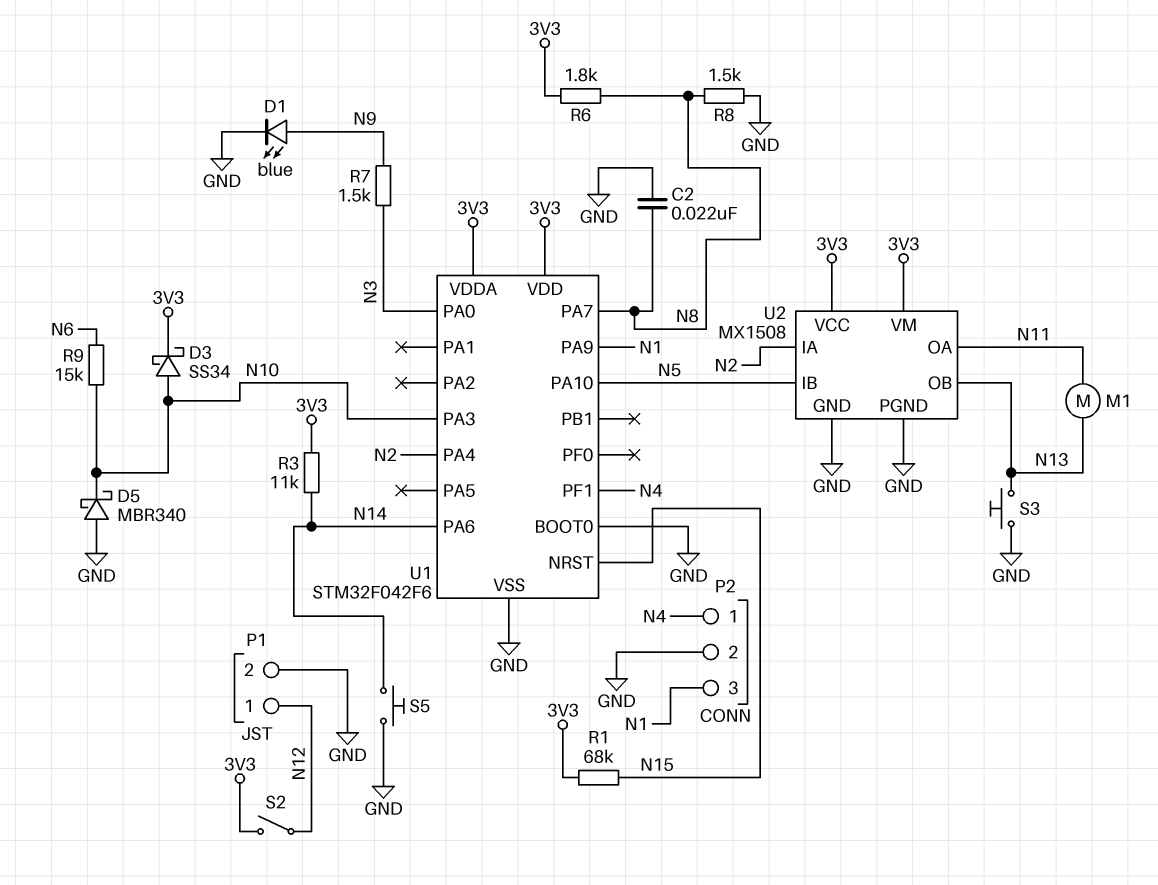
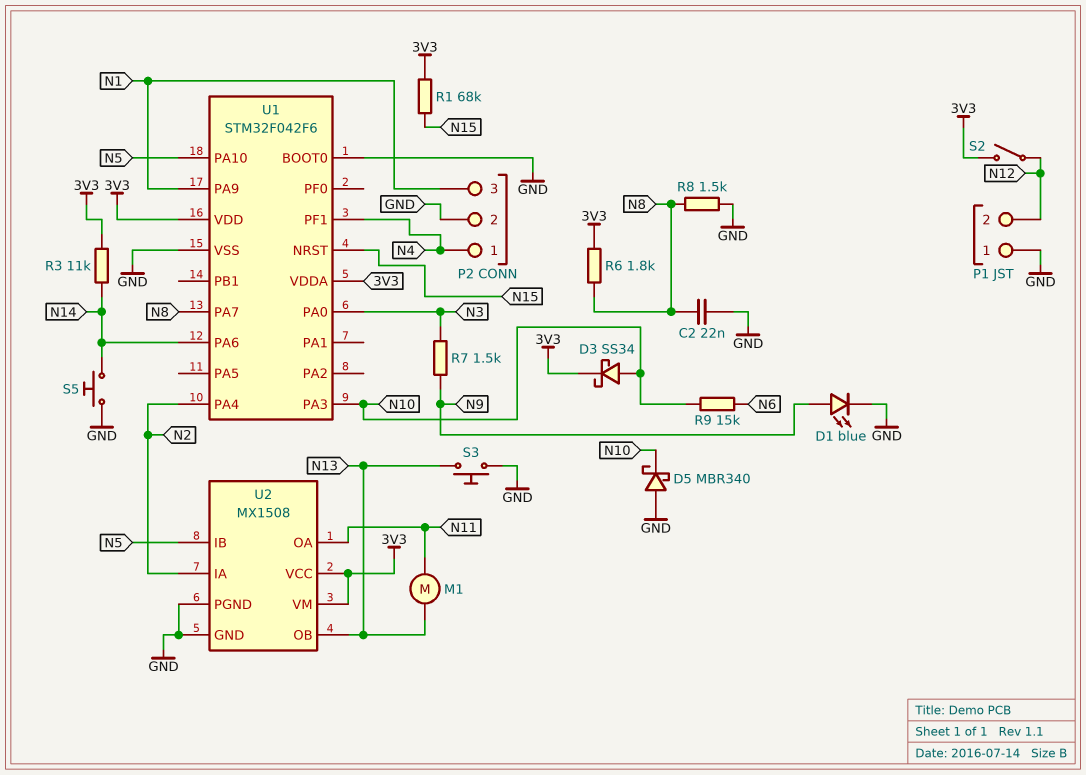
P1 pin 1: N12 -> GND
P1 pin 2: GND -> N12

